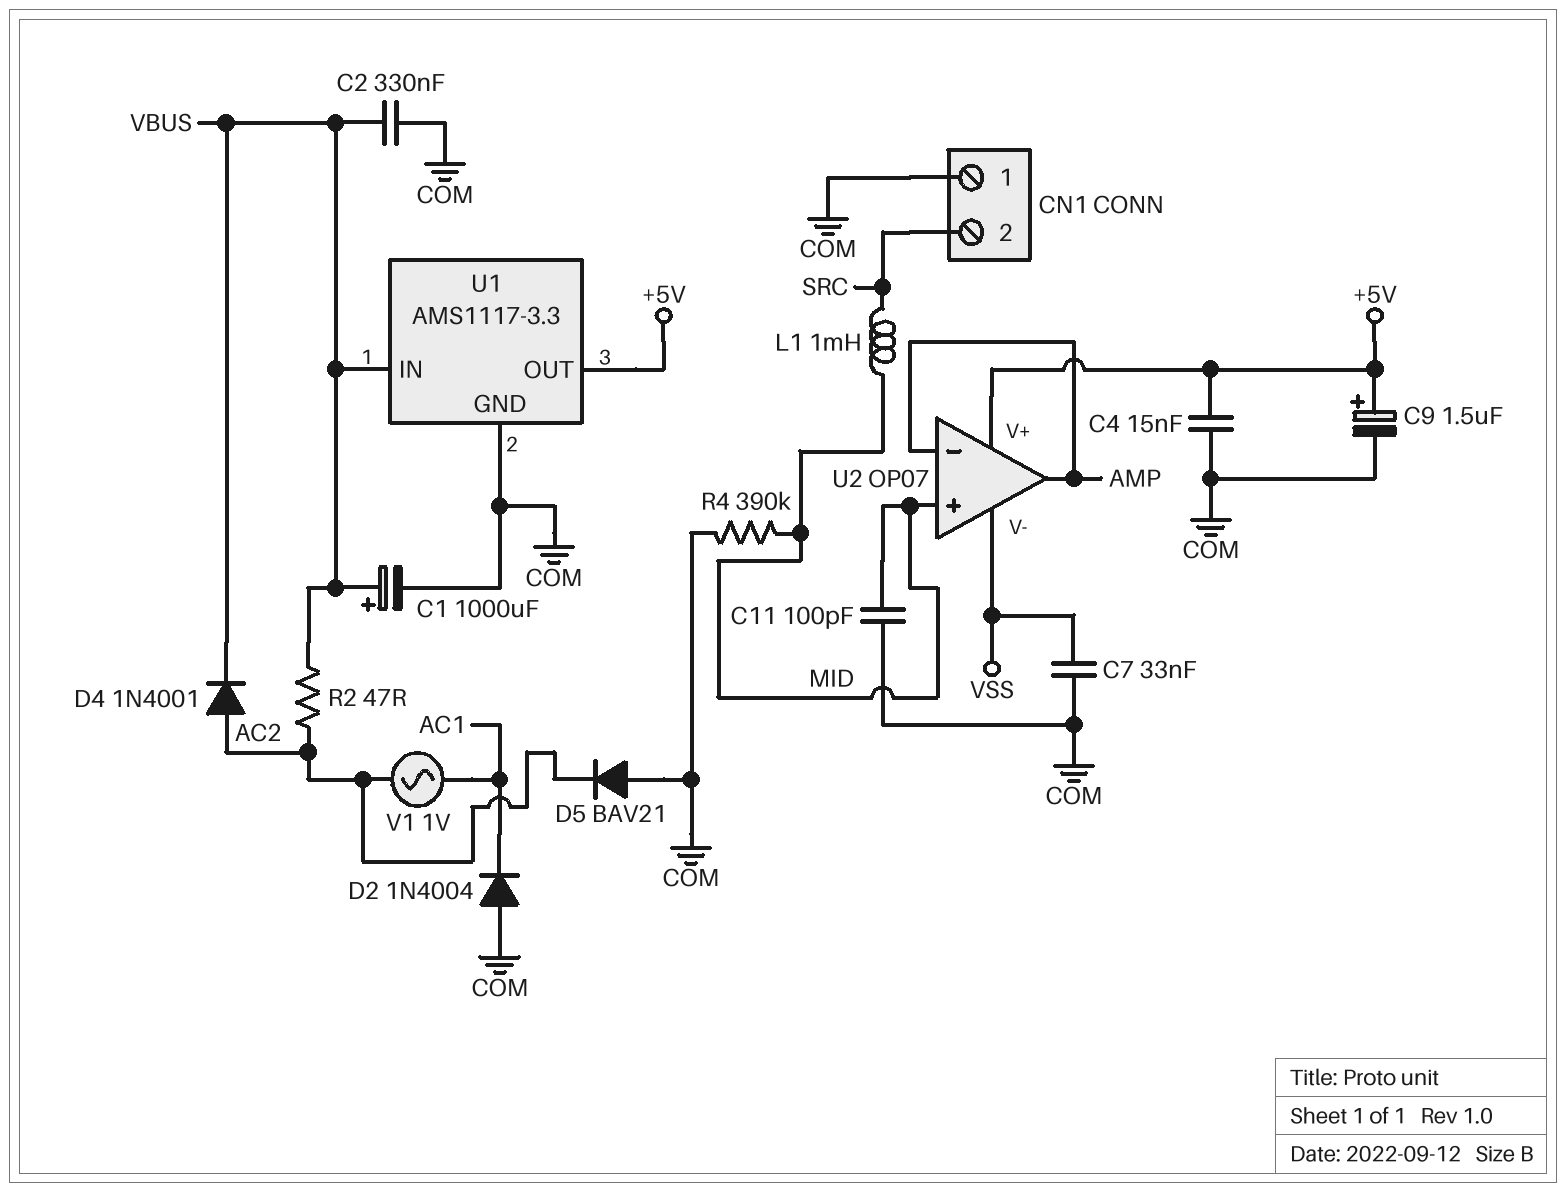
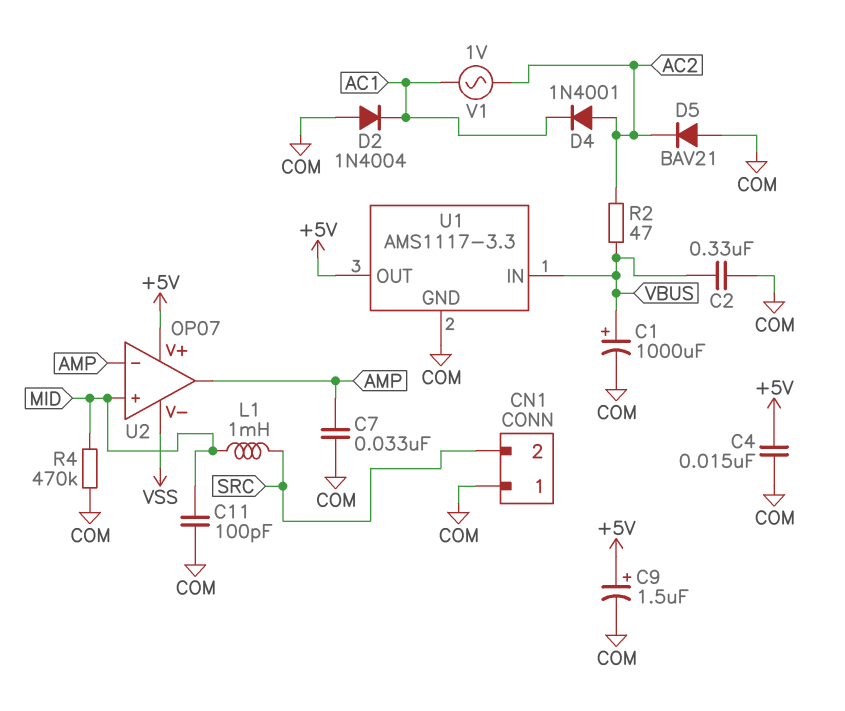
C7: 33nF (COM, VSS) -> 33nF (AMP, COM)
D4: diode 1N4001 (A AC2, K VBUS) -> diode 1N4001 (A AC2, K AC1)
R4: 390k (COM, MID) -> 470k (COM, MID)

